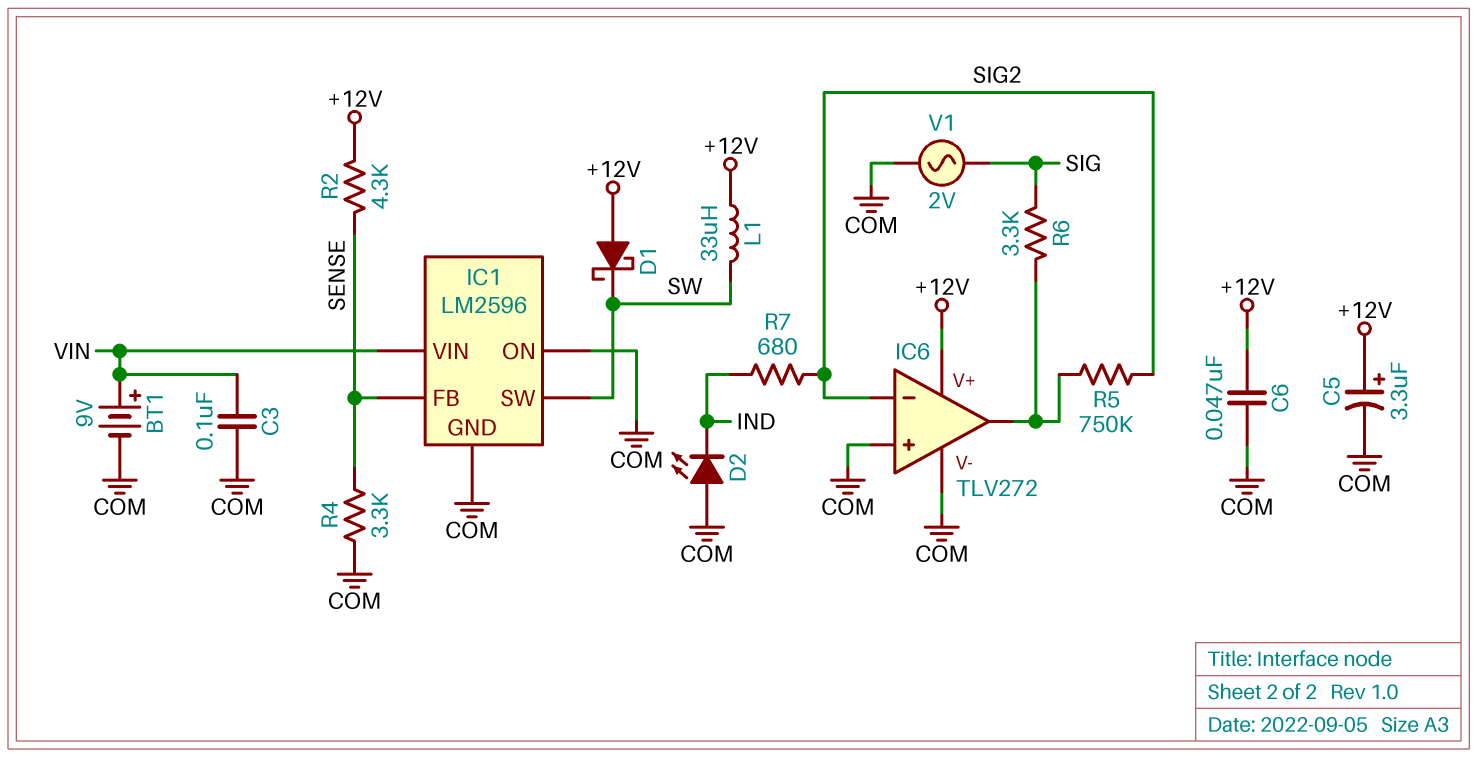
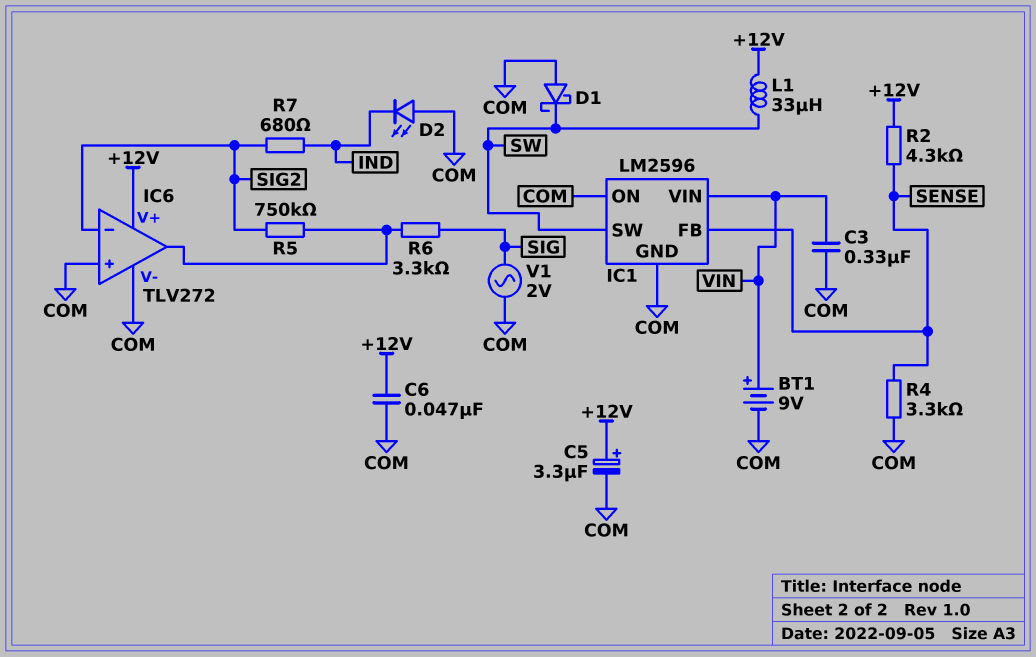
C3: 100nF (COM, VIN) -> 330nF (COM, VIN)
D1: schottky (A +12V, K SW) -> schottky (A COM, K SW)

